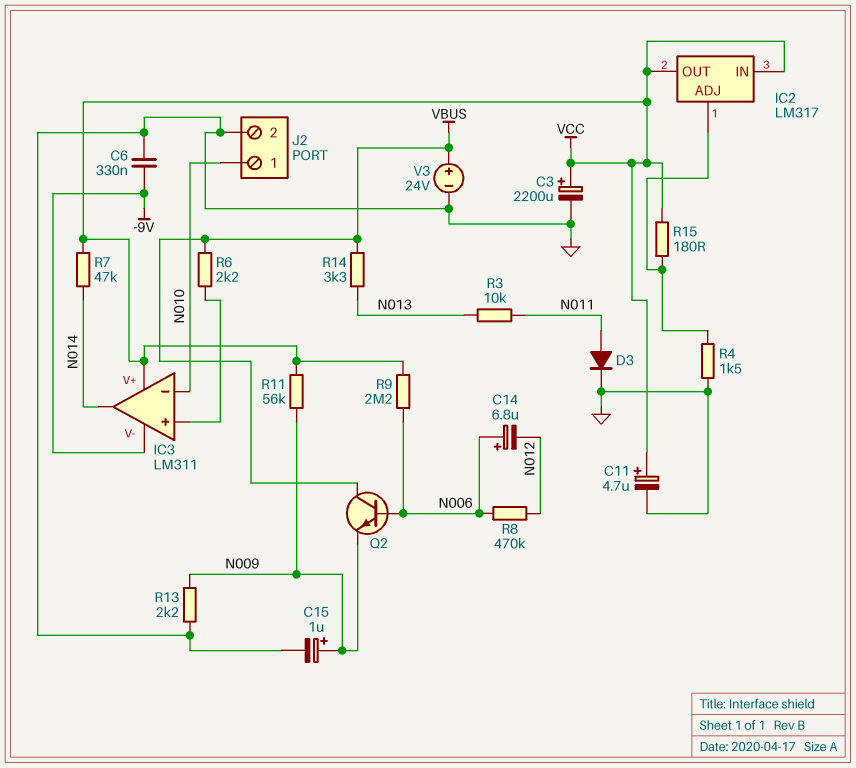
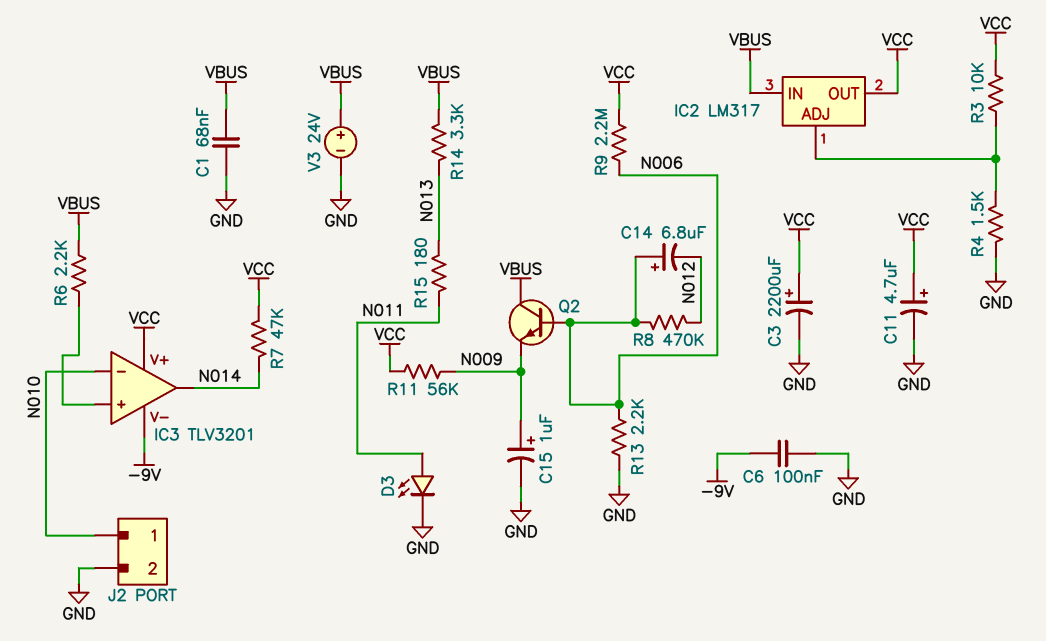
C1: none -> 68nF (GND, VBUS)
C6: 330nF (-9V, GND) -> 100nF (-9V, GND)
D3: diode (A N011, K GND) -> LED (A N011, K GND)
IC2 pin IN: VCC -> VBUS
IC3: LM311 -> TLV3201
R3: 10k (N011, N013) -> 10k (IC2/ADJ, VCC)
R13: 2.2k (GND, N009) -> 2.2k (GND, N006)
R15: 180 (IC2/ADJ, VCC) -> 180 (N011, N013)

